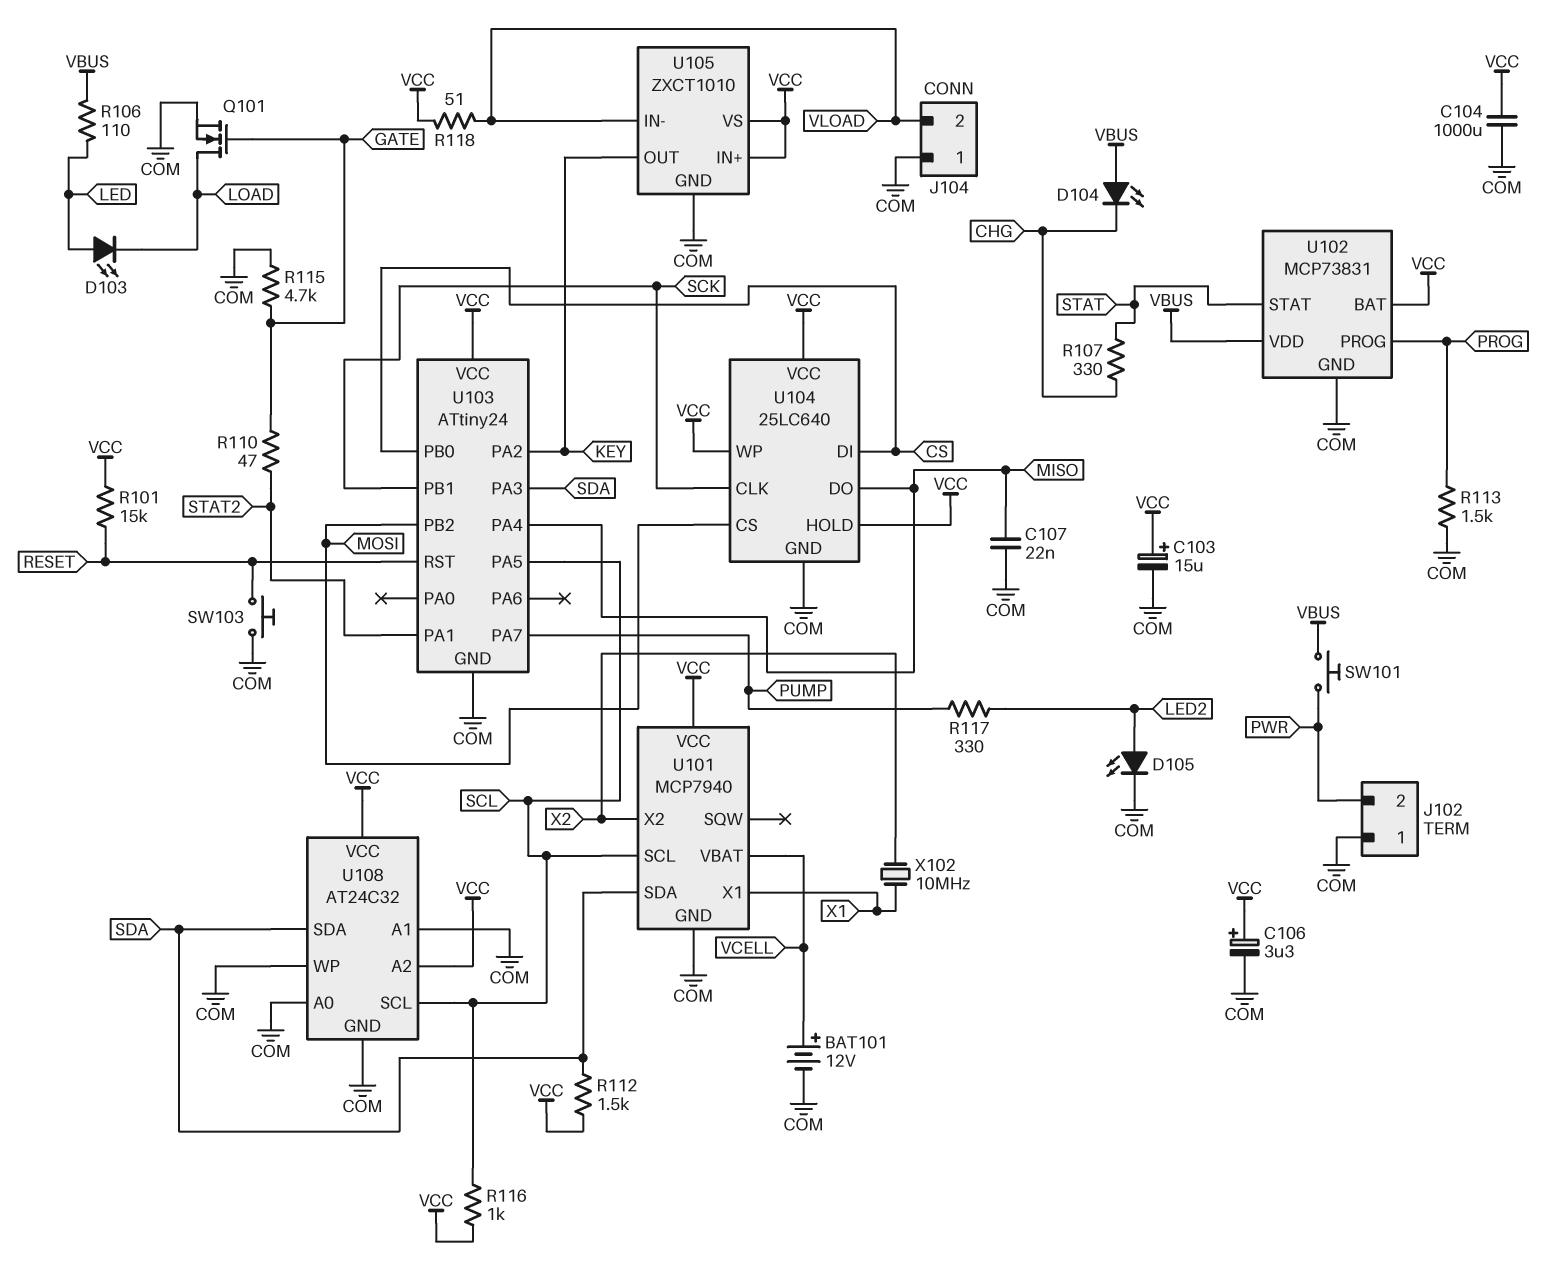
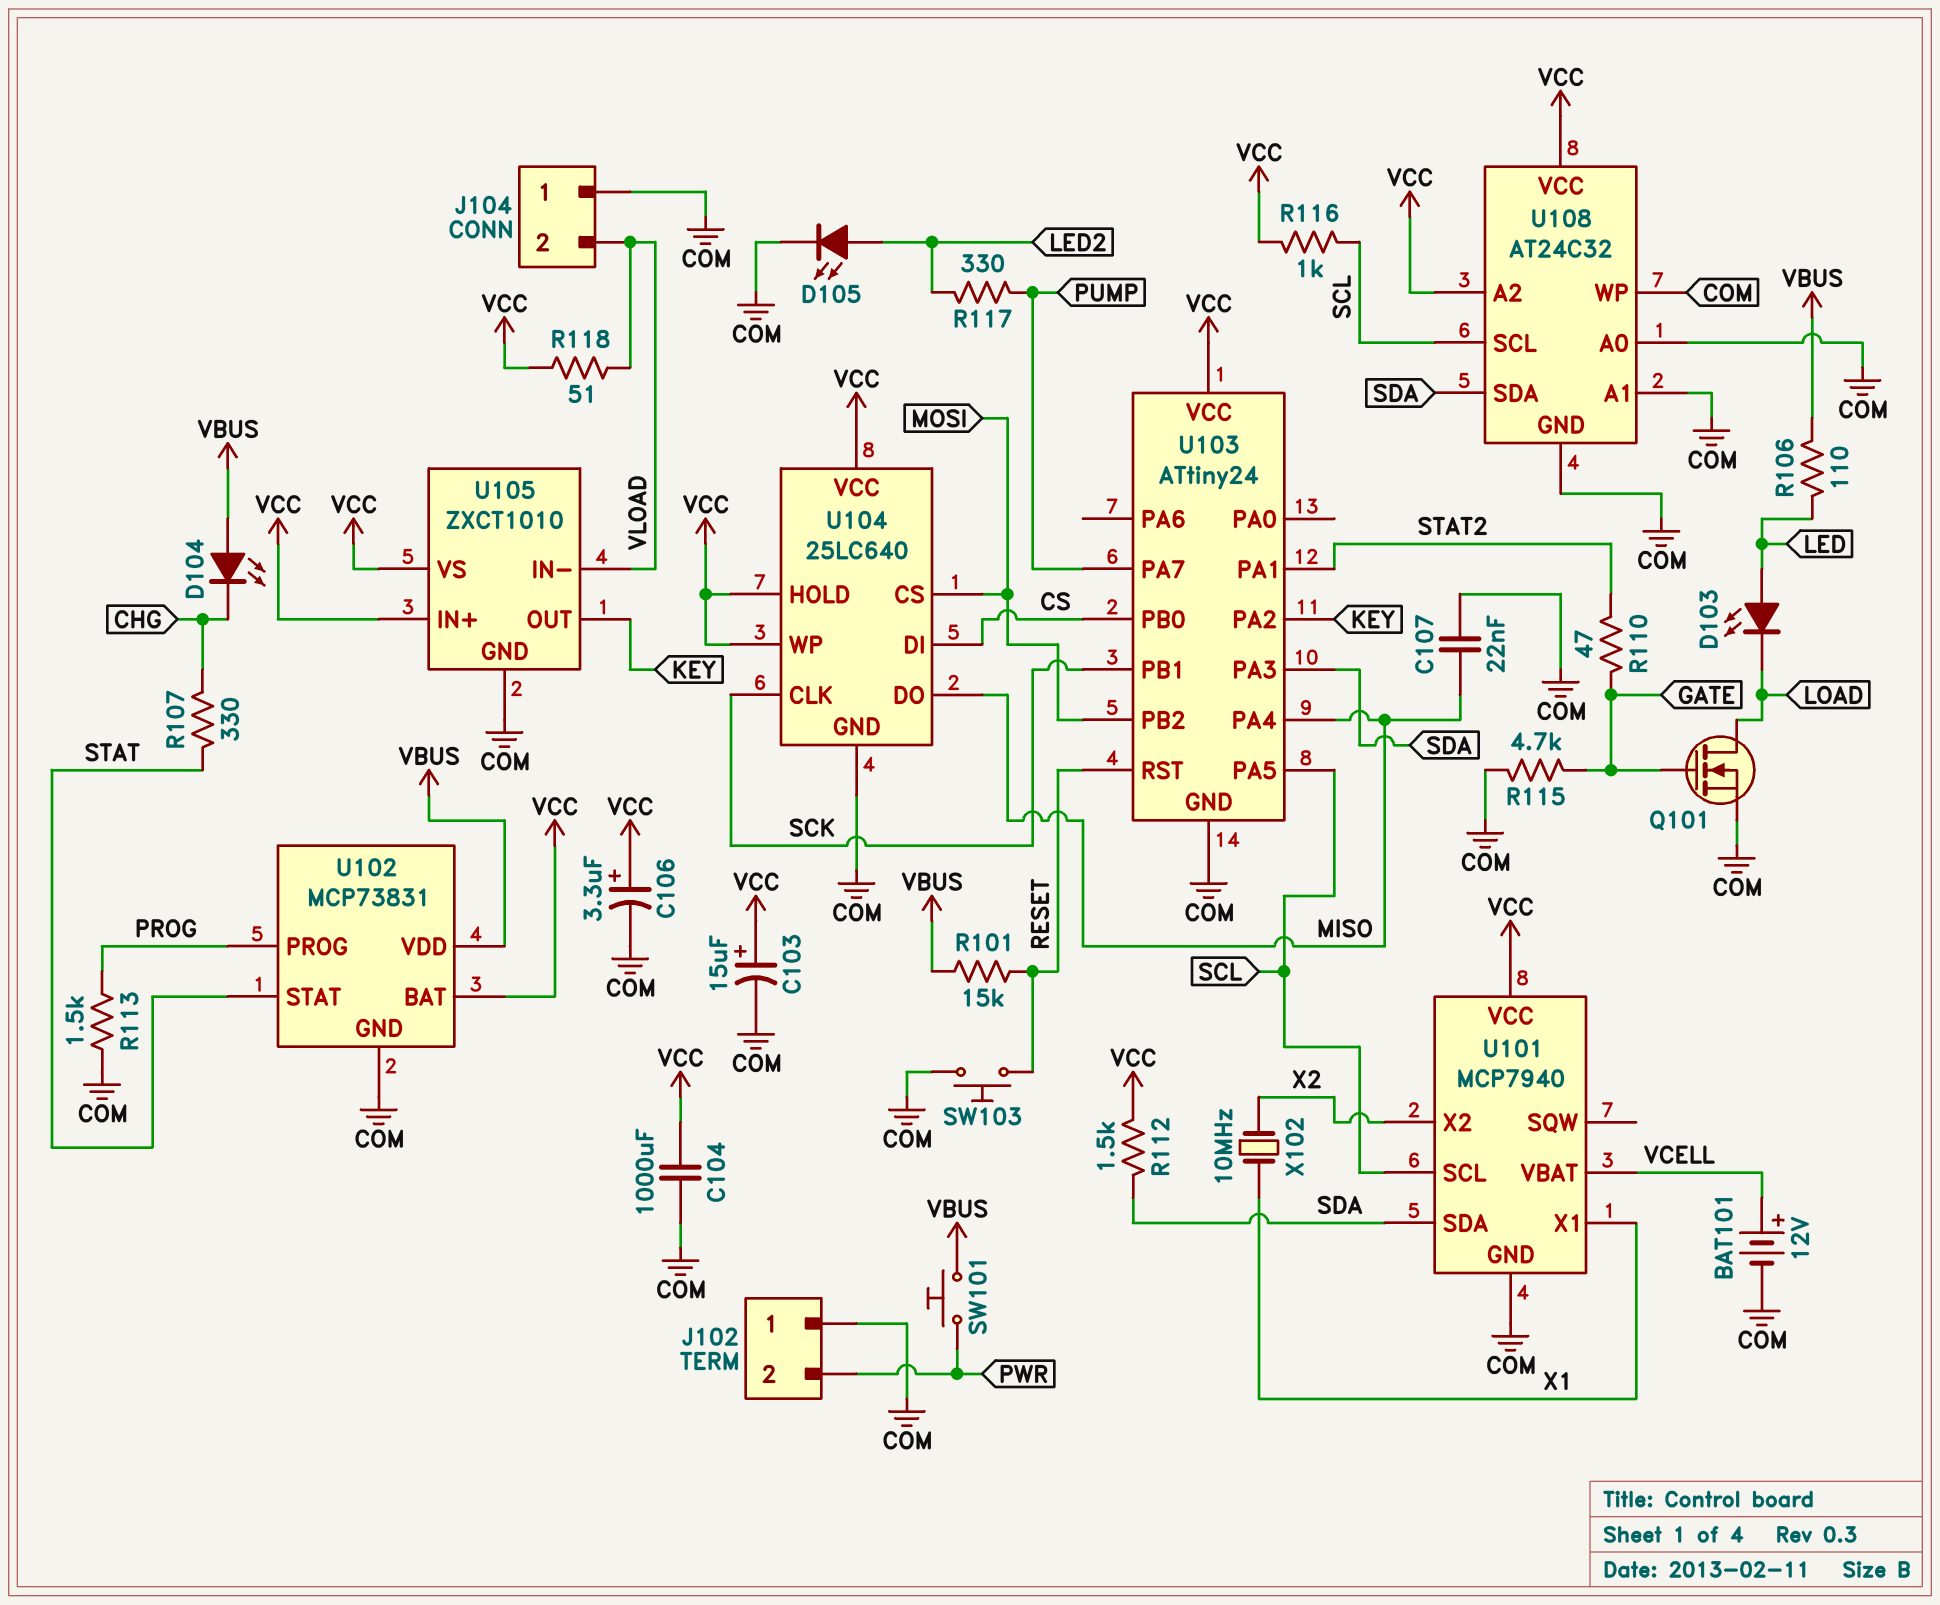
R101: 15k (RESET, VCC) -> 15k (RESET, VBUS)

